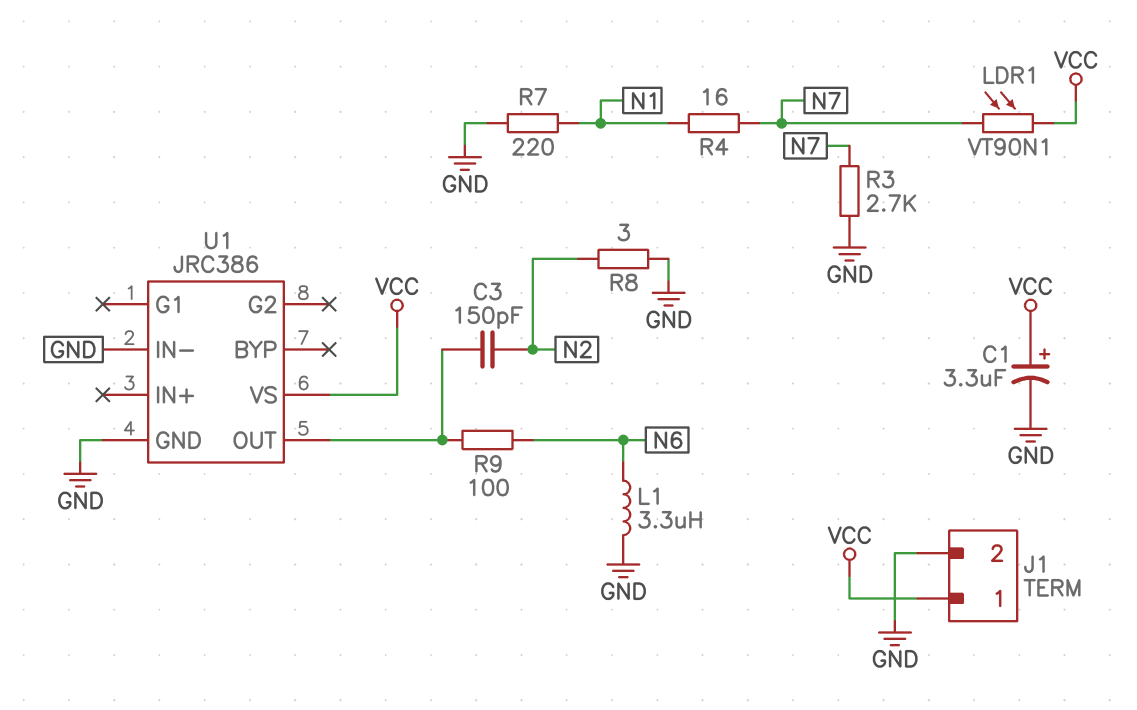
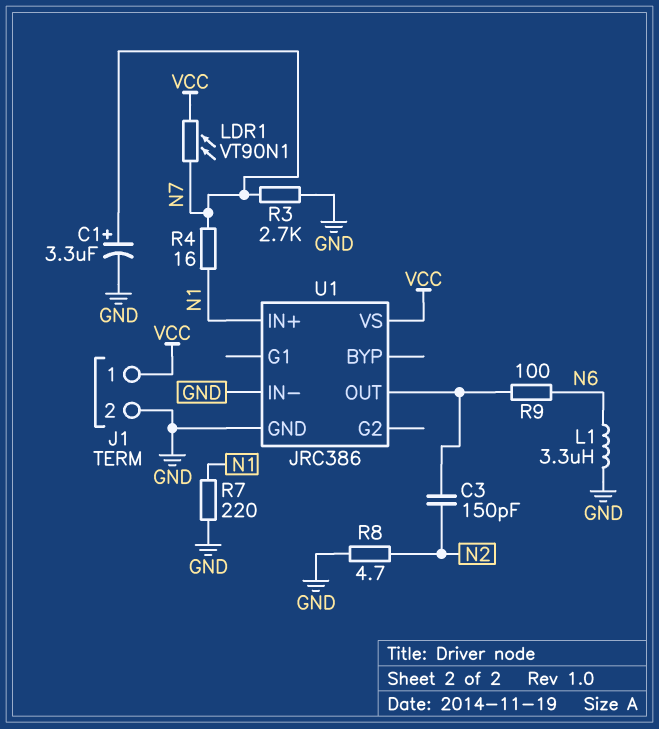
C1: 3.3uF (plus VCC, minus GND) -> 3.3uF (plus N7, minus GND)
R8: 3 (GND, N2) -> 4.7 (GND, N2)
U1 pin IN+: none -> N1

